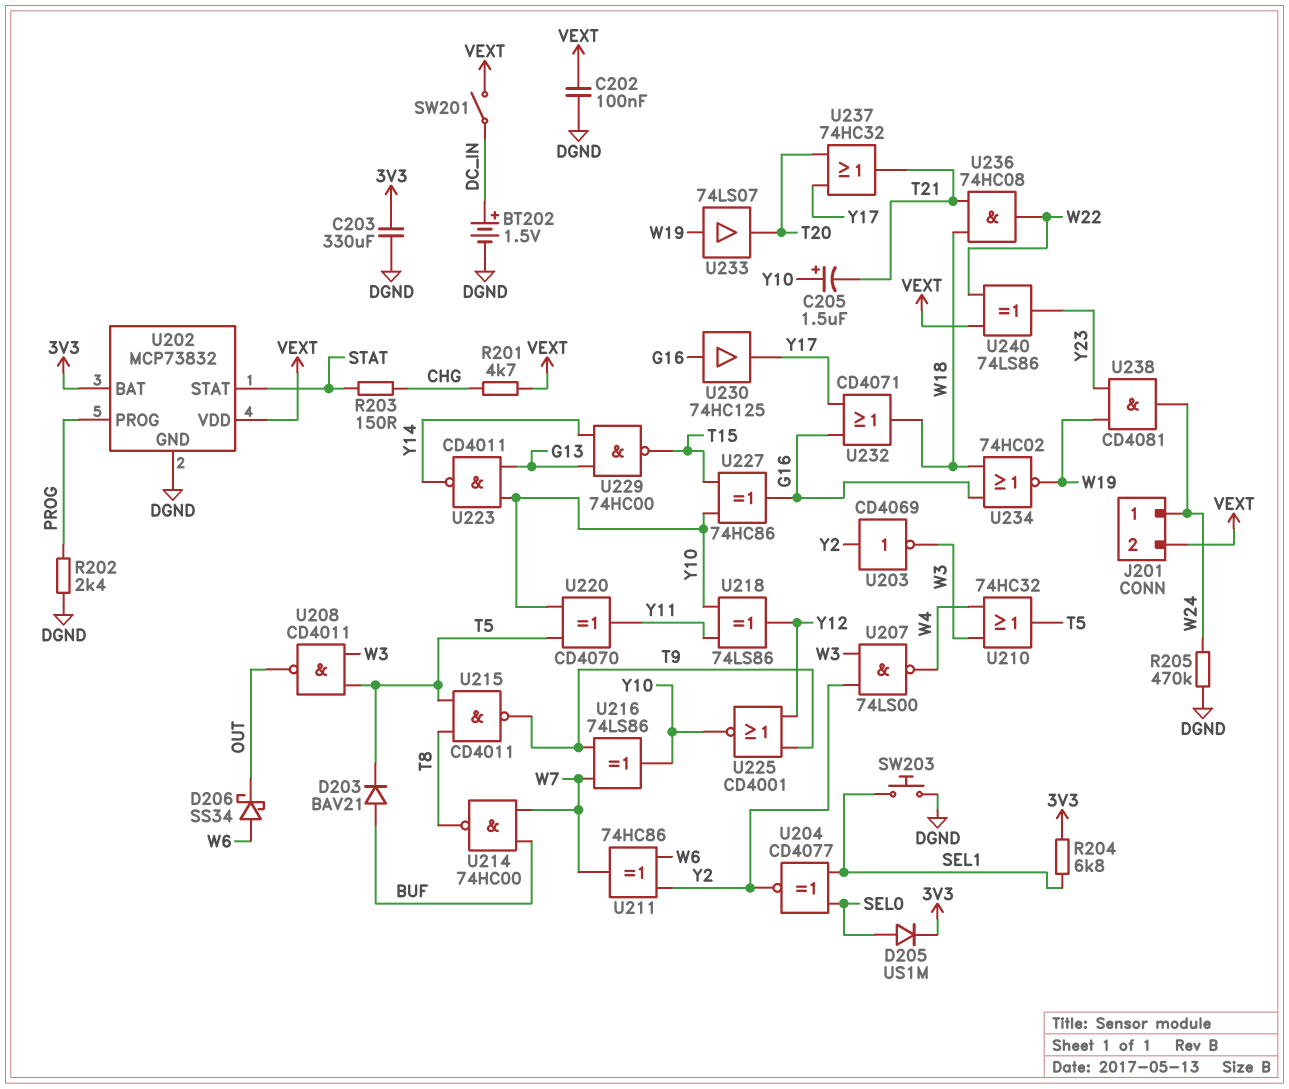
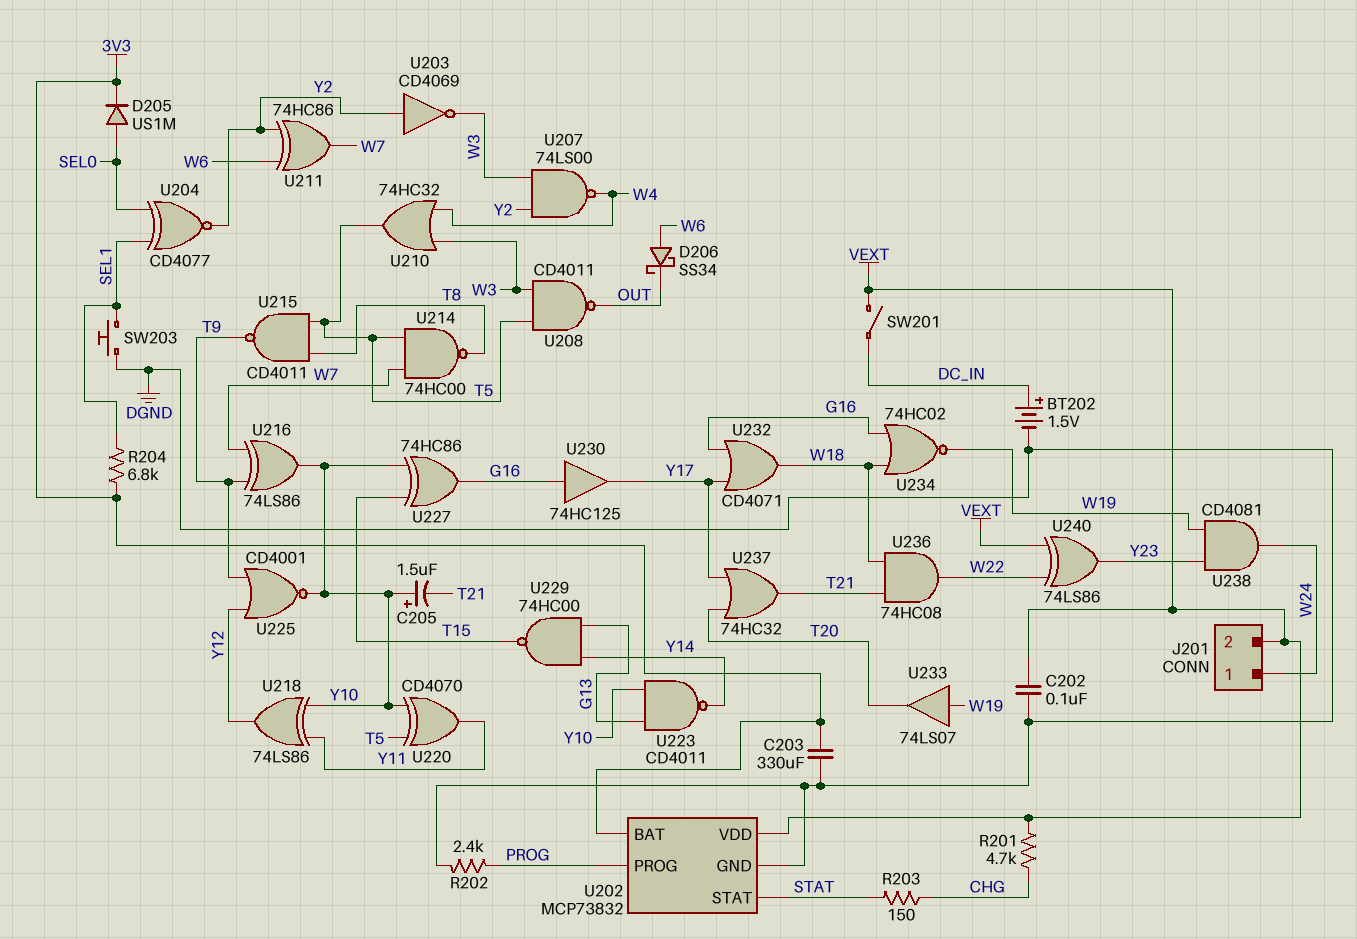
D203: diode BAV21 (A BUF, K T5) -> none
R205: 470k (DGND, W24) -> none
U214: NAND 74HC00 (in BUF, in W7, out T8) -> NAND 74HC00 (in T5, in W7, out T8)

